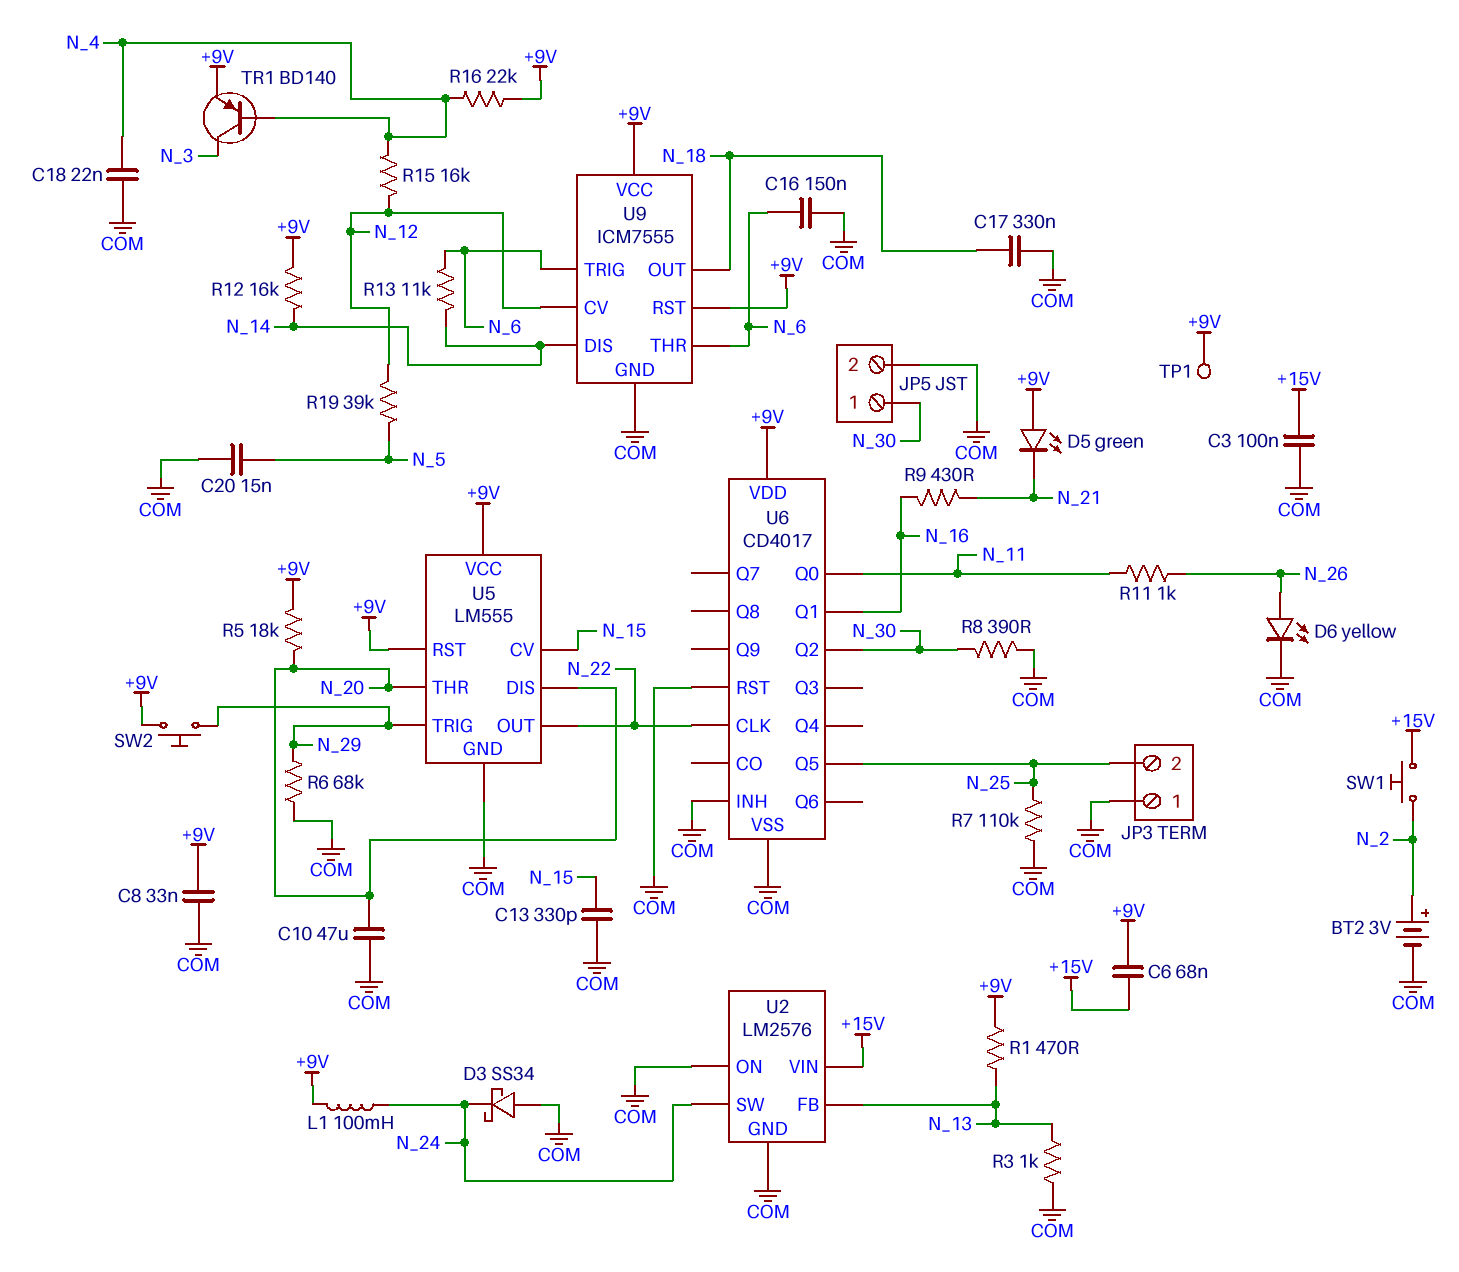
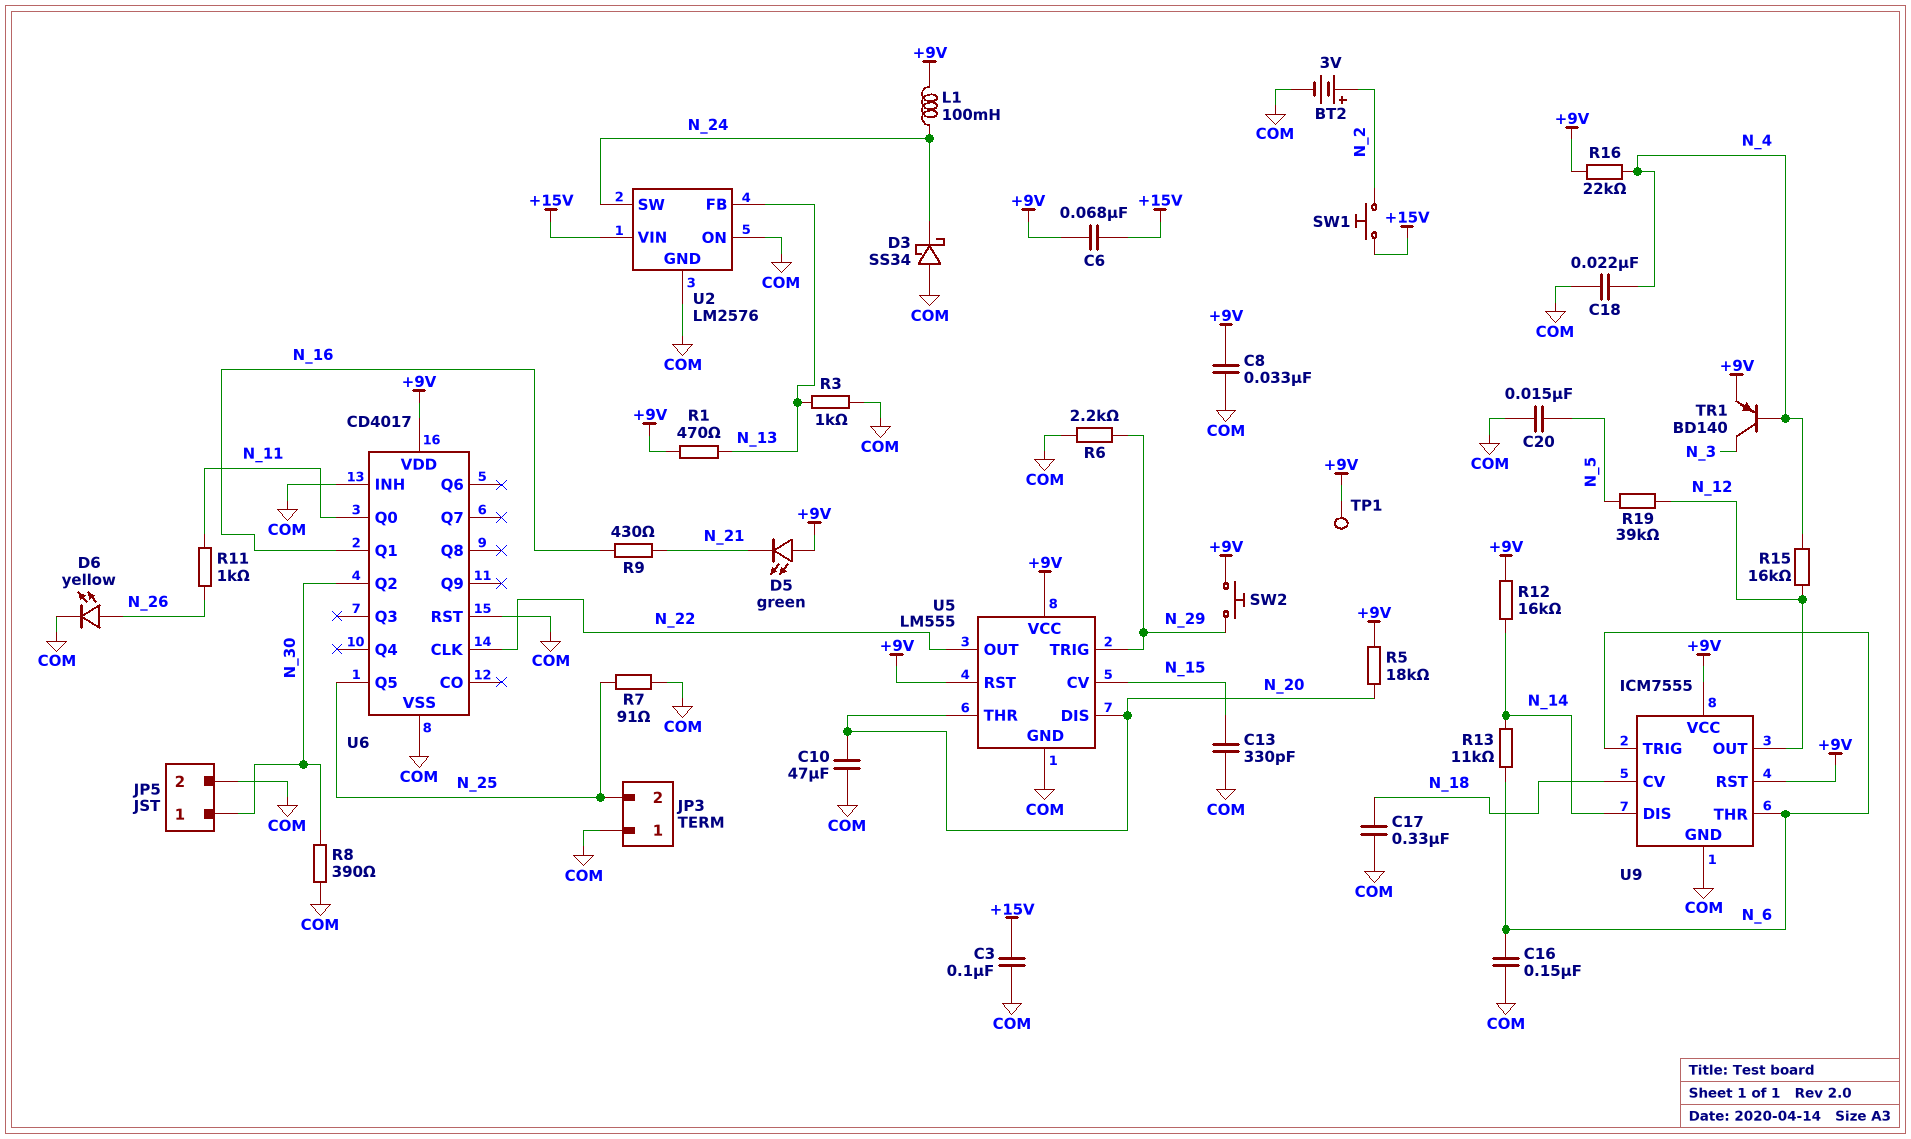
R6: 68k (COM, N_29) -> 2.2k (COM, N_29)
R7: 110k (COM, N_25) -> 91 (COM, N_25)
U9 pin CV: N_12 -> N_18
U9 pin OUT: N_18 -> N_12

